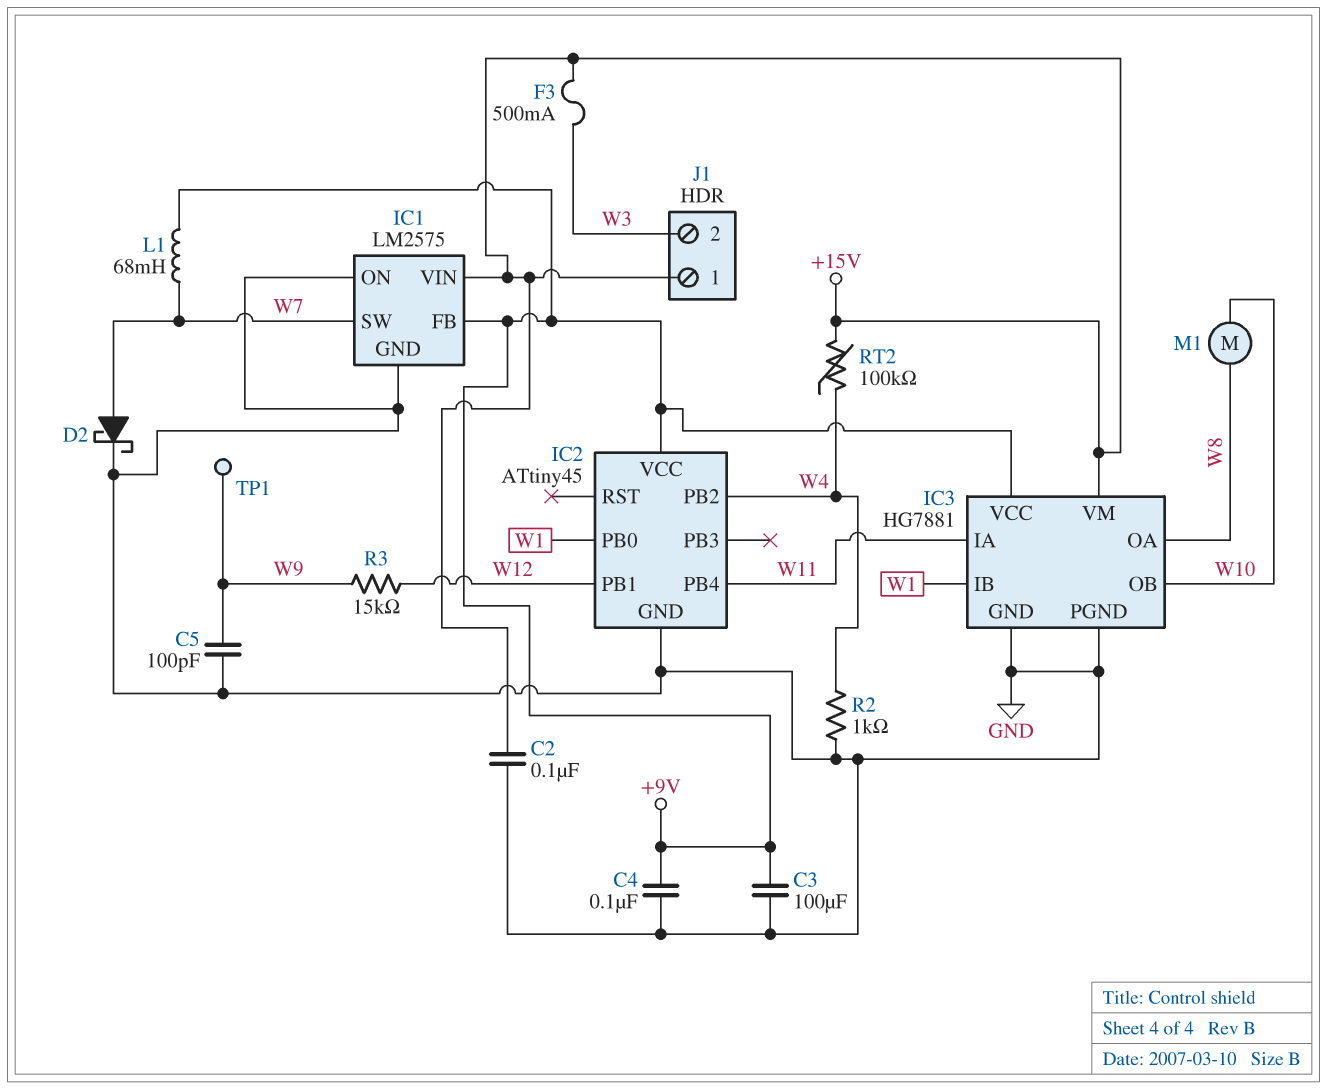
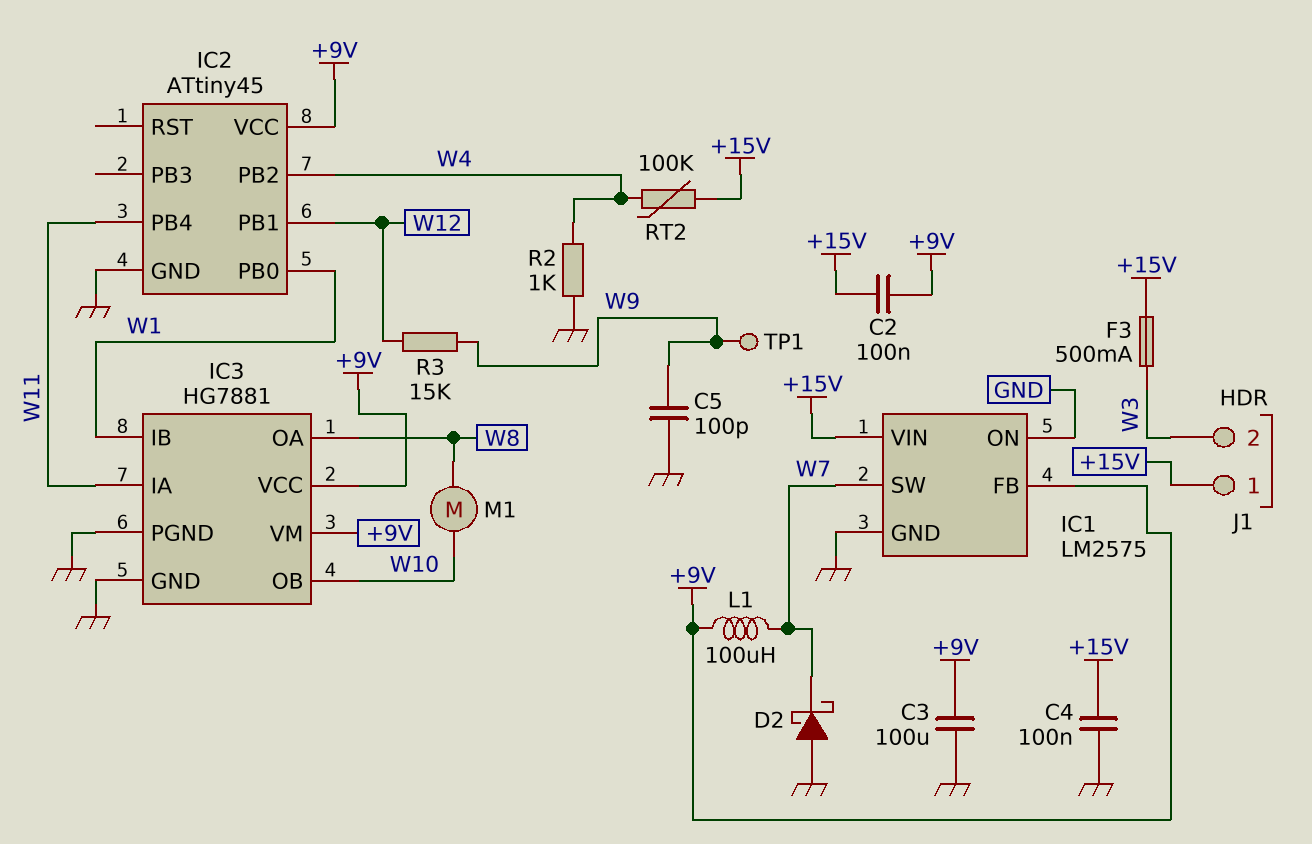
C2: 100nF (+15V, GND) -> 100nF (+9V, +15V)
C4: 100nF (+9V, GND) -> 100nF (+15V, GND)
D2: schottky (A W7, K GND) -> schottky (A GND, K W7)
IC3 pin VM: +15V -> +9V
L1: 68mH (+9V, W7) -> 100uH (+9V, W7)

